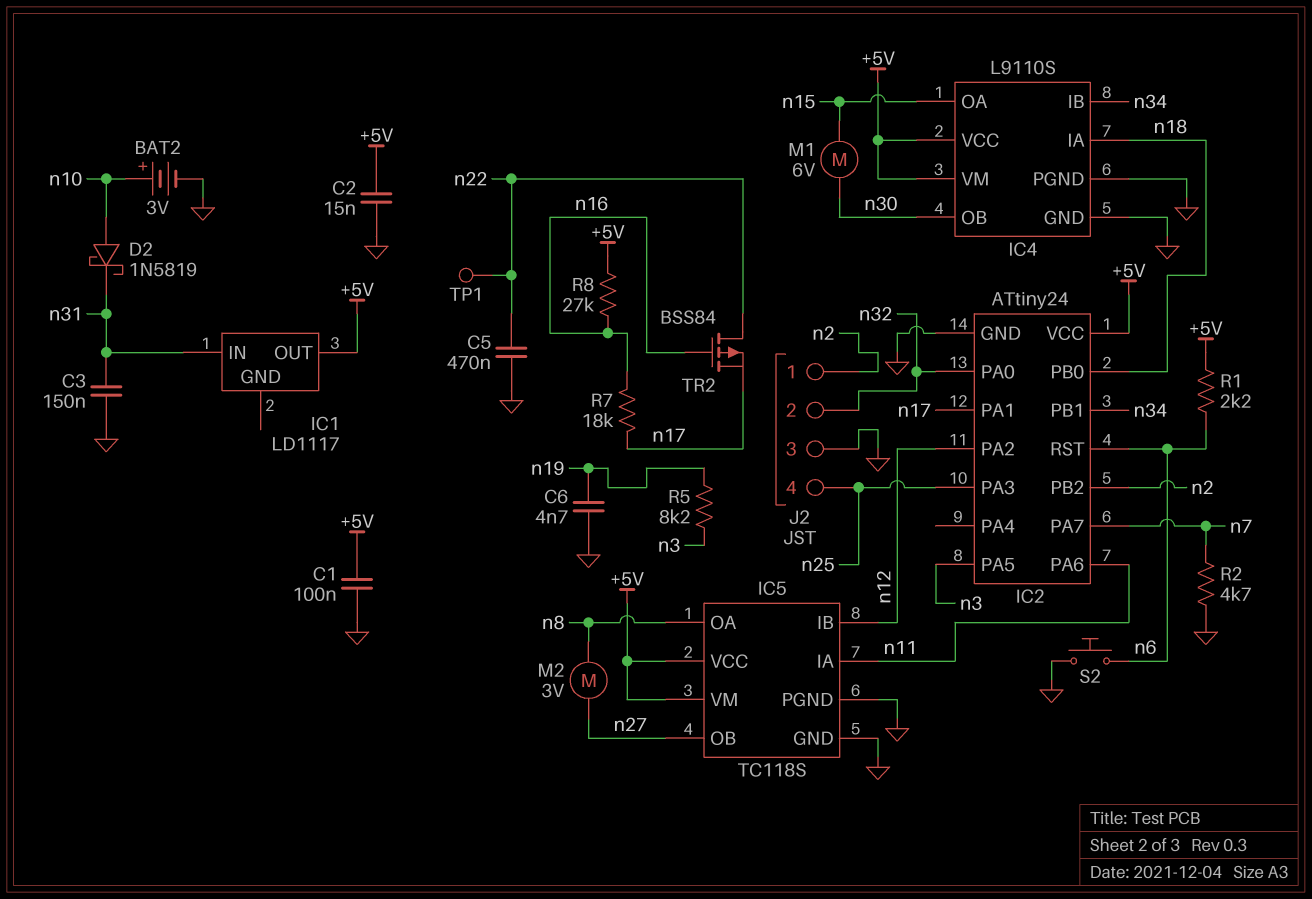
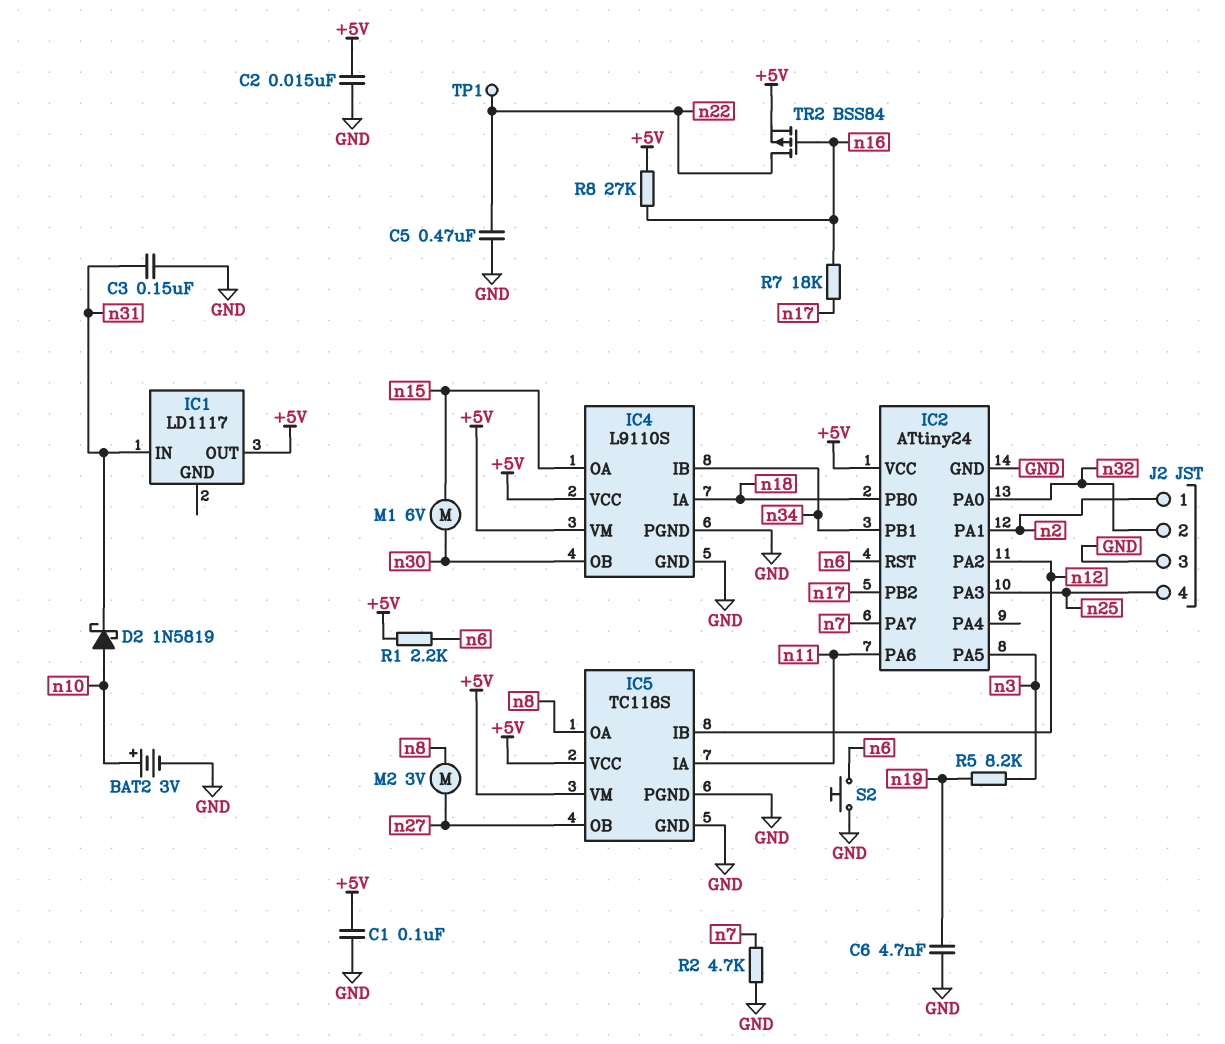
IC2 pin PA1: n17 -> n2
IC2 pin PB2: n2 -> n17
TR2: PMOS BSS84 (G n16, D n22, S n17) -> PMOS BSS84 (G n16, D n22, S +5V)

